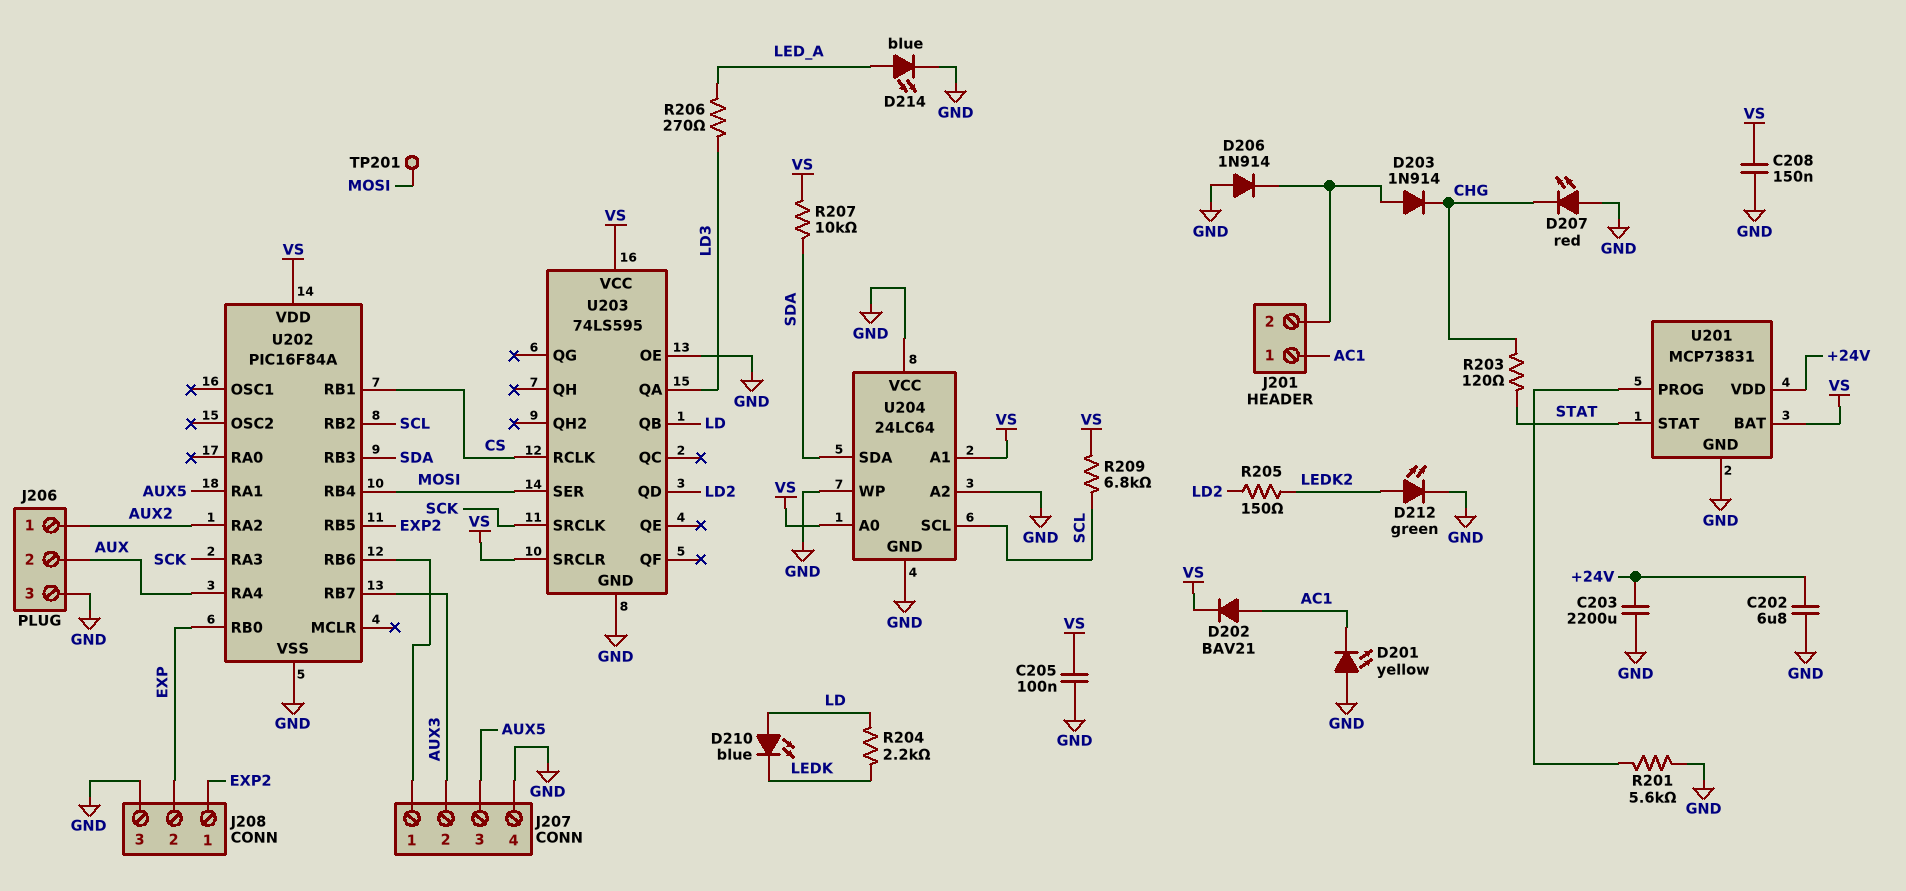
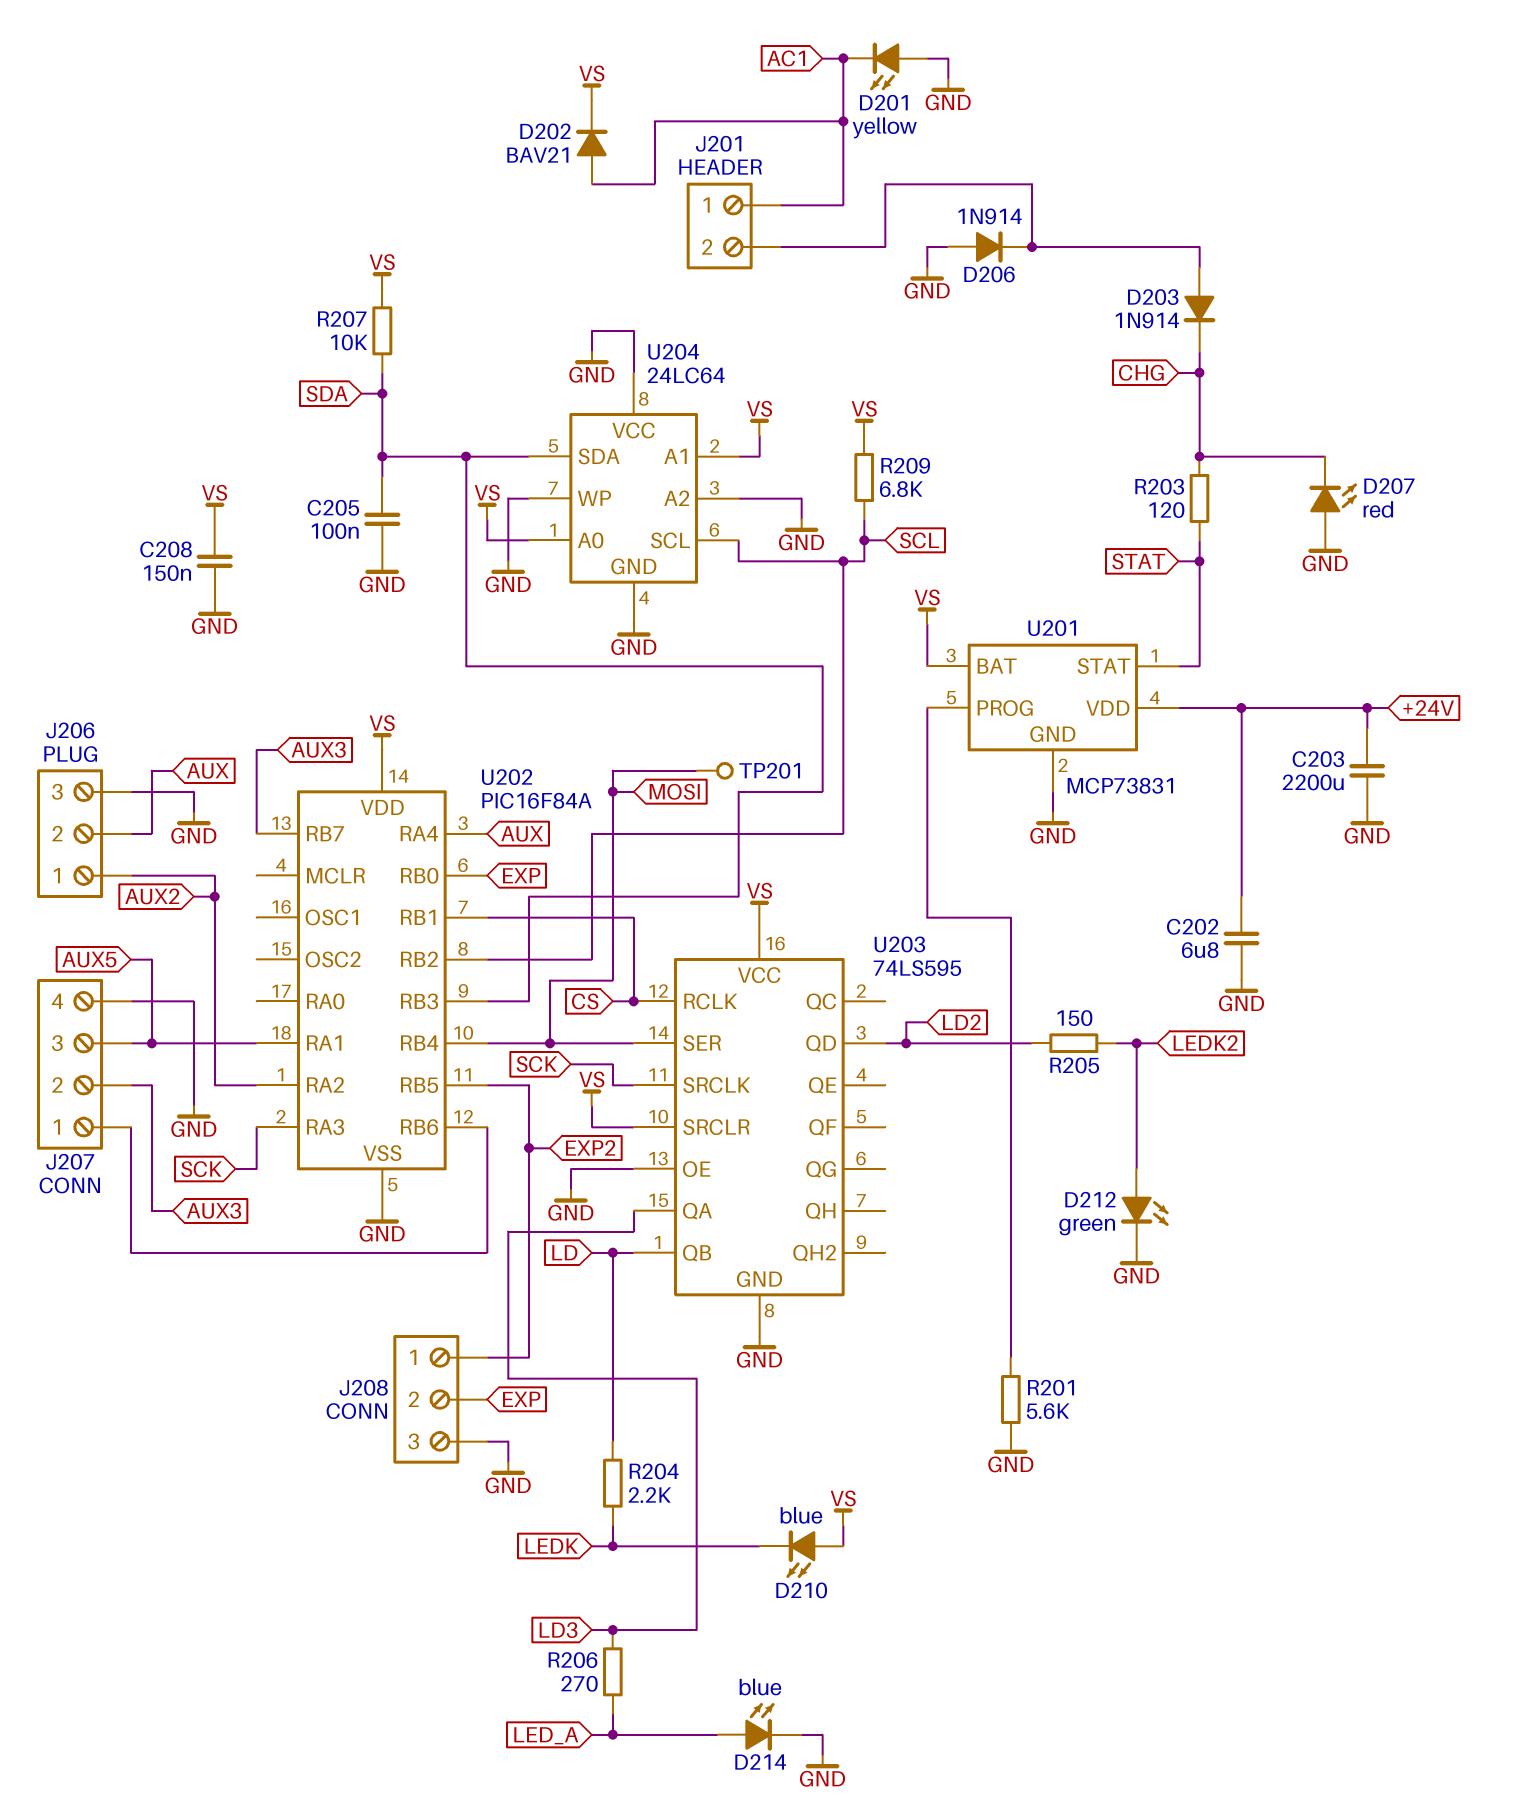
C205: 100nF (GND, VS) -> 100nF (GND, SDA)
D210: LED blue (A LD, K LEDK) -> LED blue (A VS, K LEDK)

